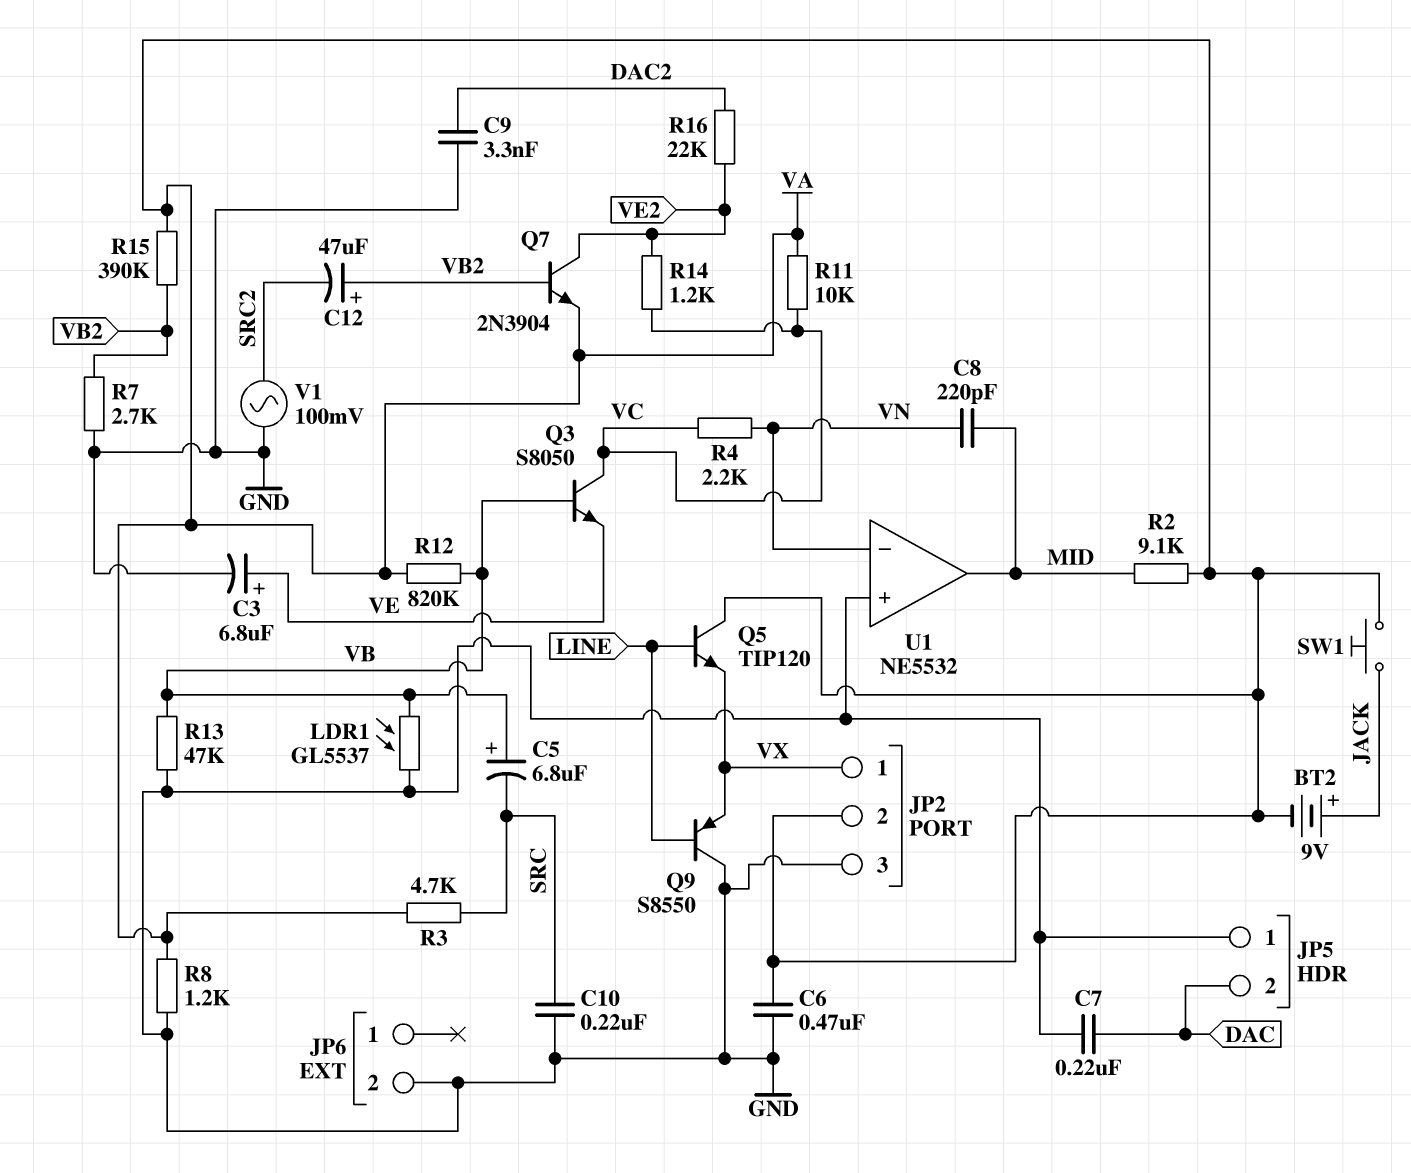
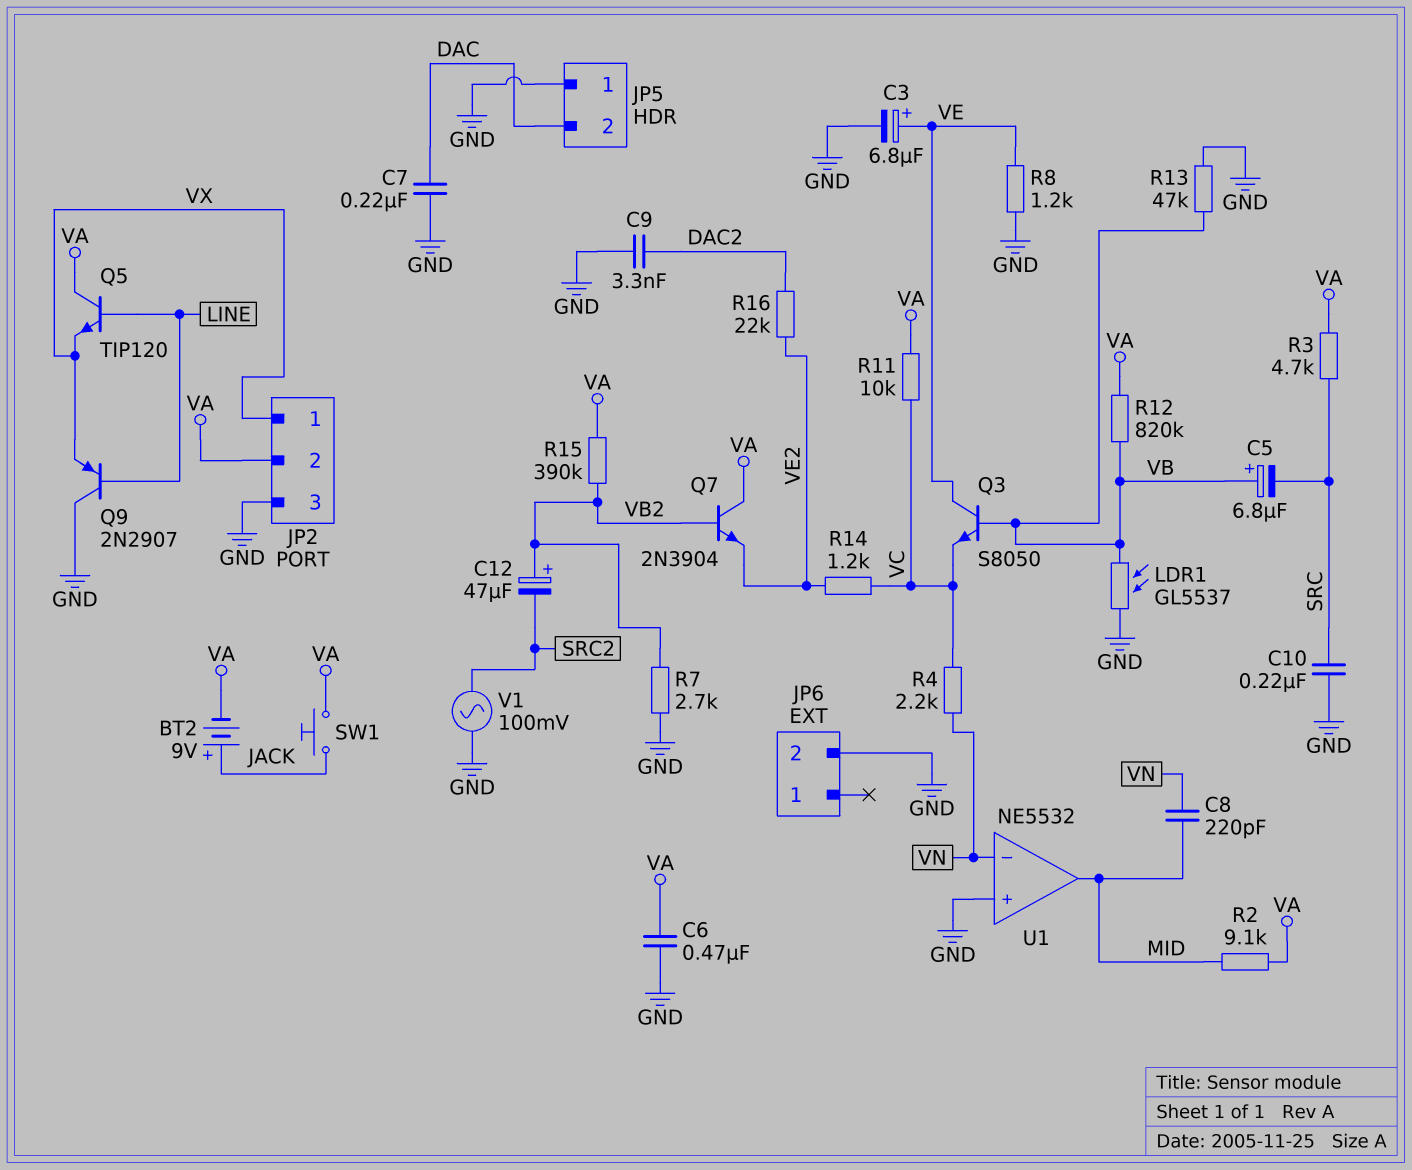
Q3: NPN S8050 (B VB, C VC, E VE) -> NPN S8050 (B VB, C VE, E VC)
Q7: NPN 2N3904 (B VB2, C VE2, E VA) -> NPN 2N3904 (B VB2, C VA, E VE2)
Q9: PNP S8550 (B LINE, C GND, E VX) -> PNP 2N2907 (B LINE, C GND, E VX)
R8: 1.2k (GND, VA) -> 1.2k (GND, VE)

